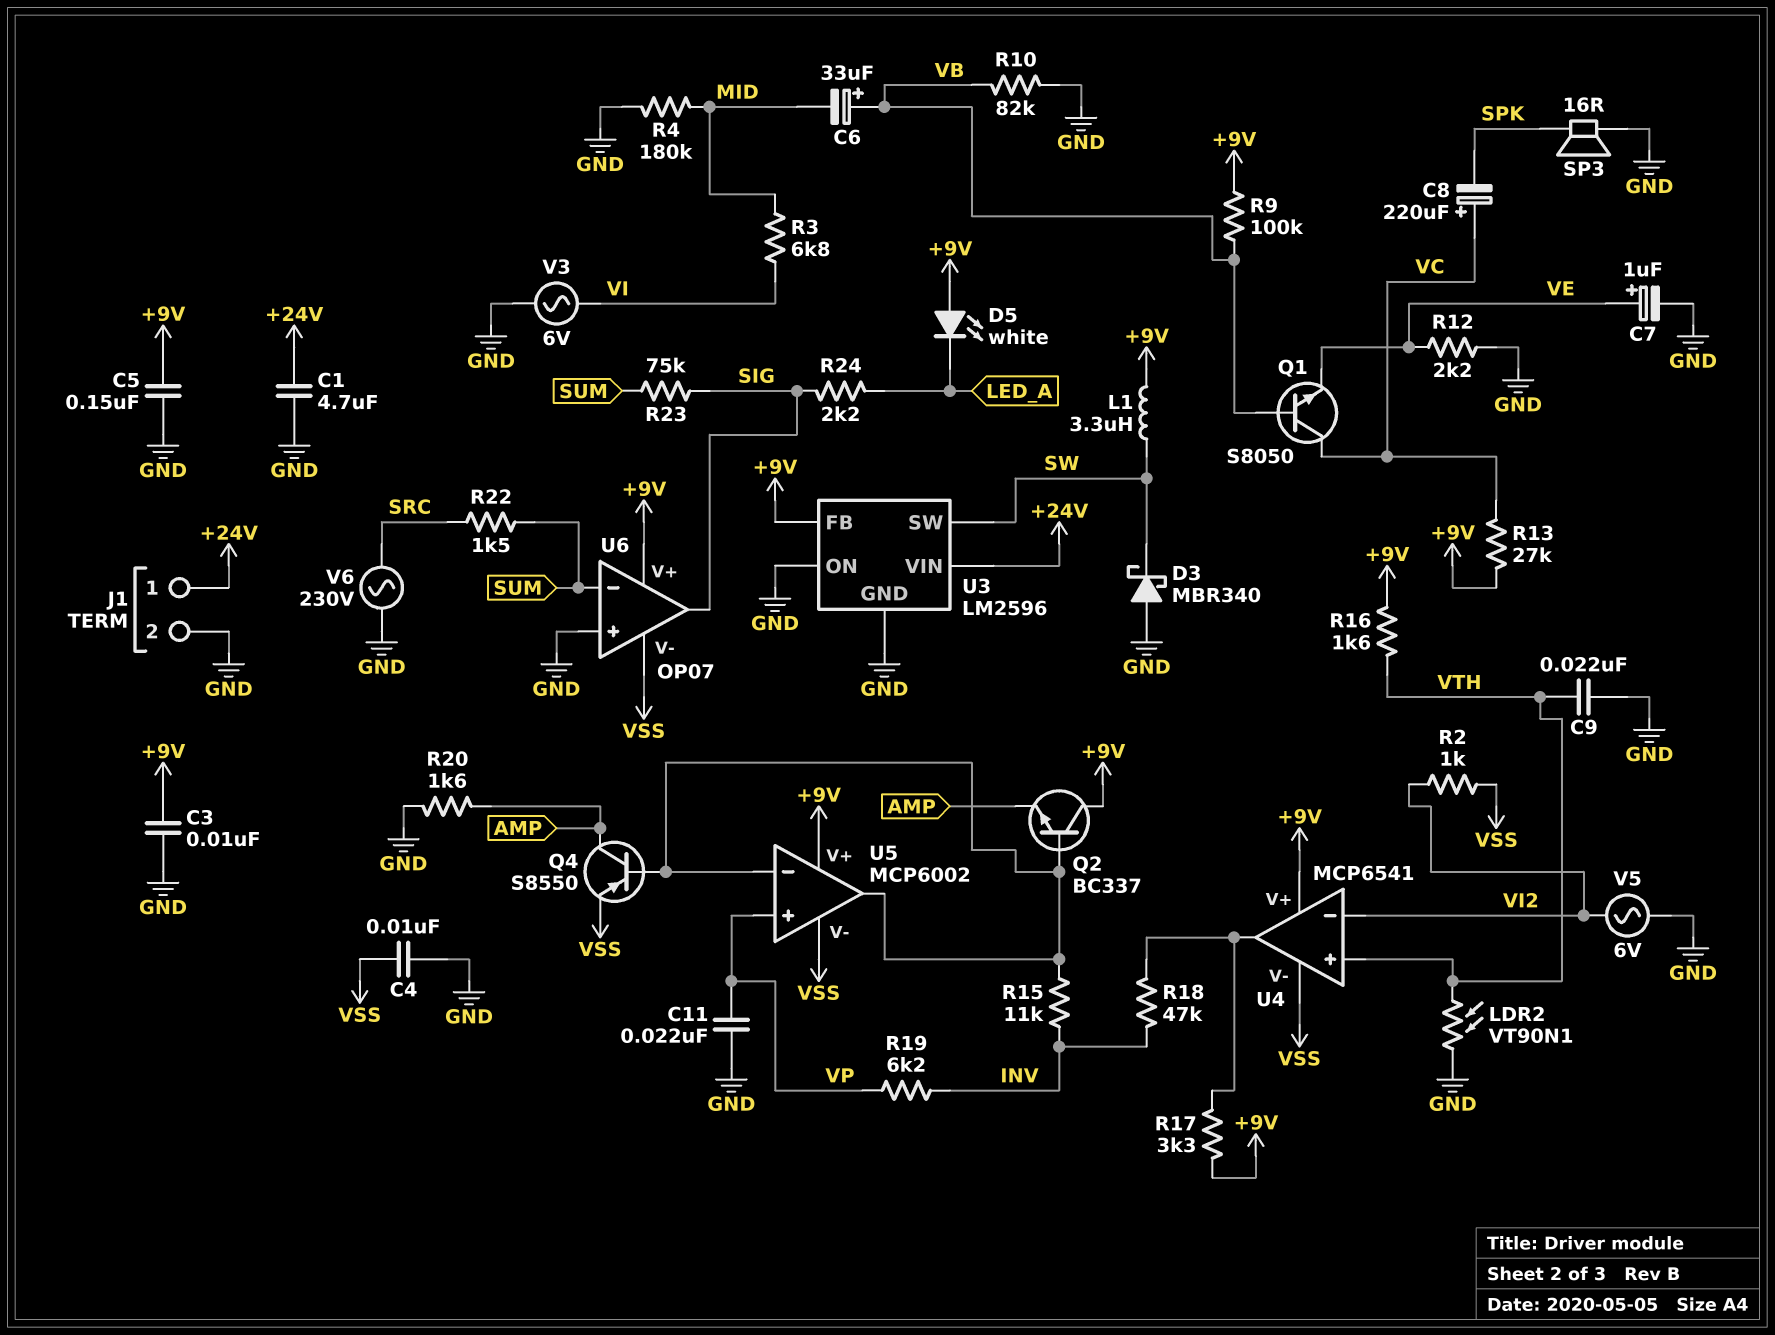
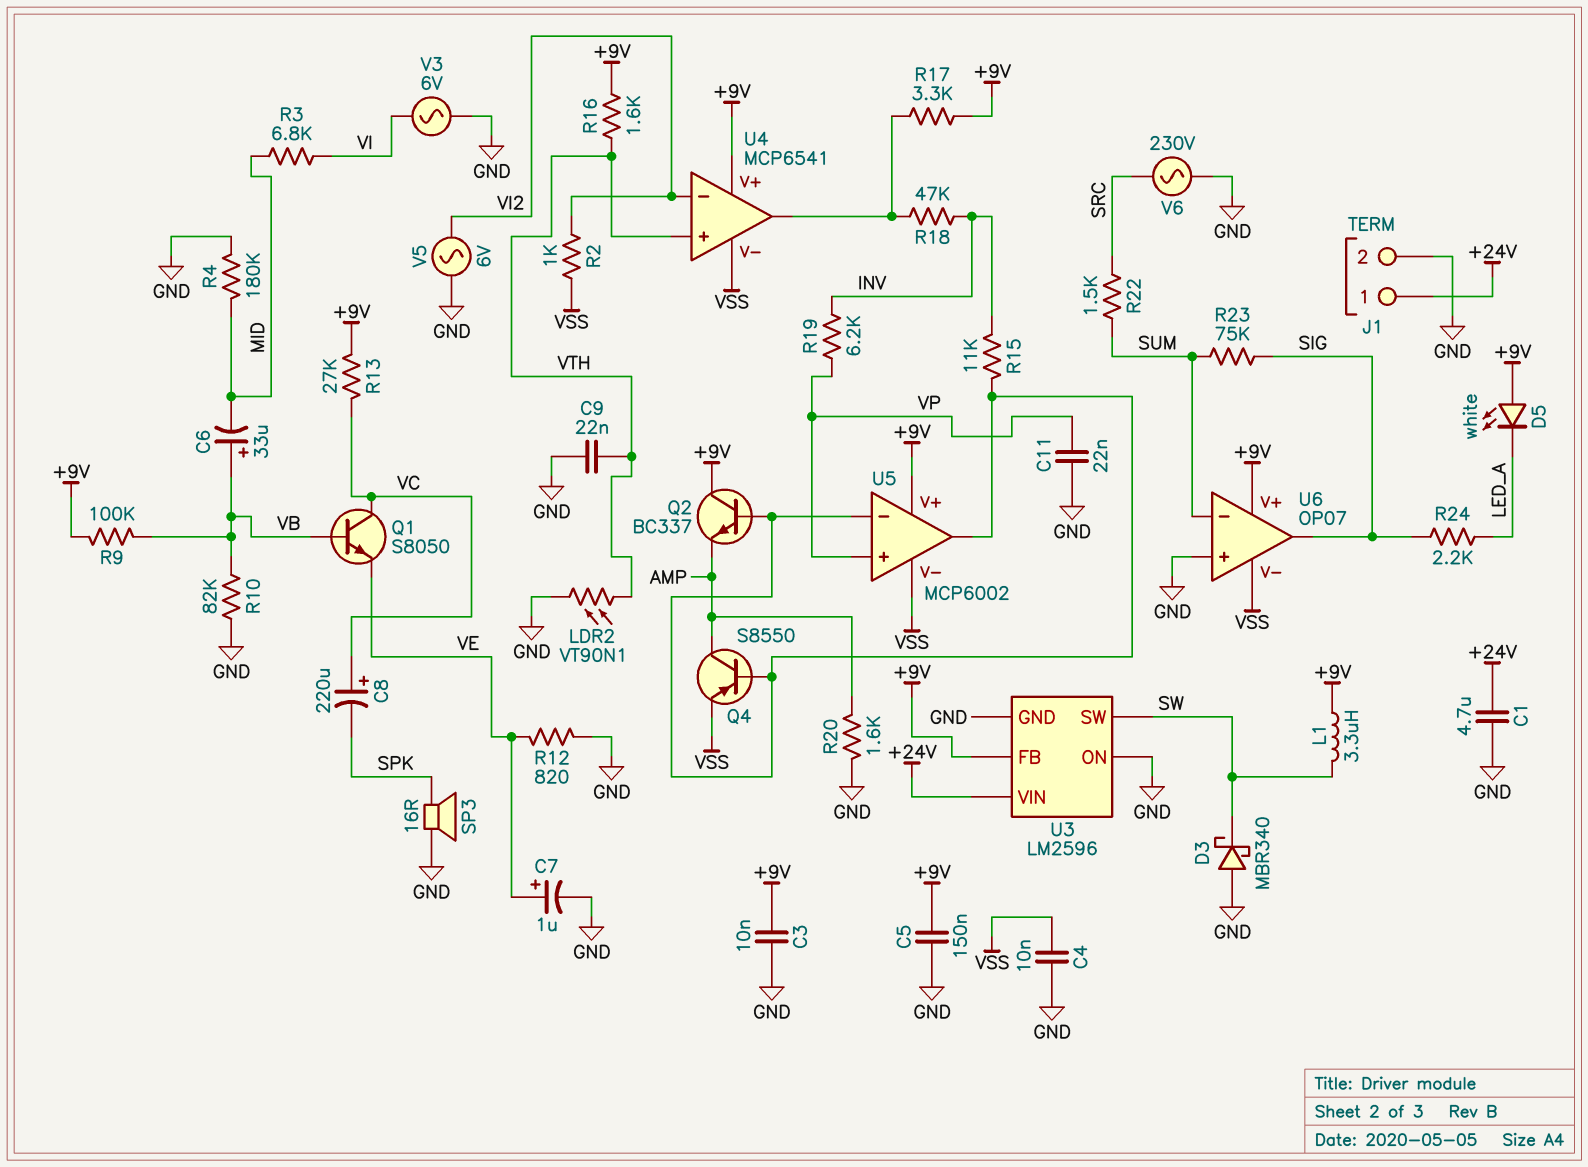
R12: 2.2k (GND, VE) -> 820 (GND, VE)

